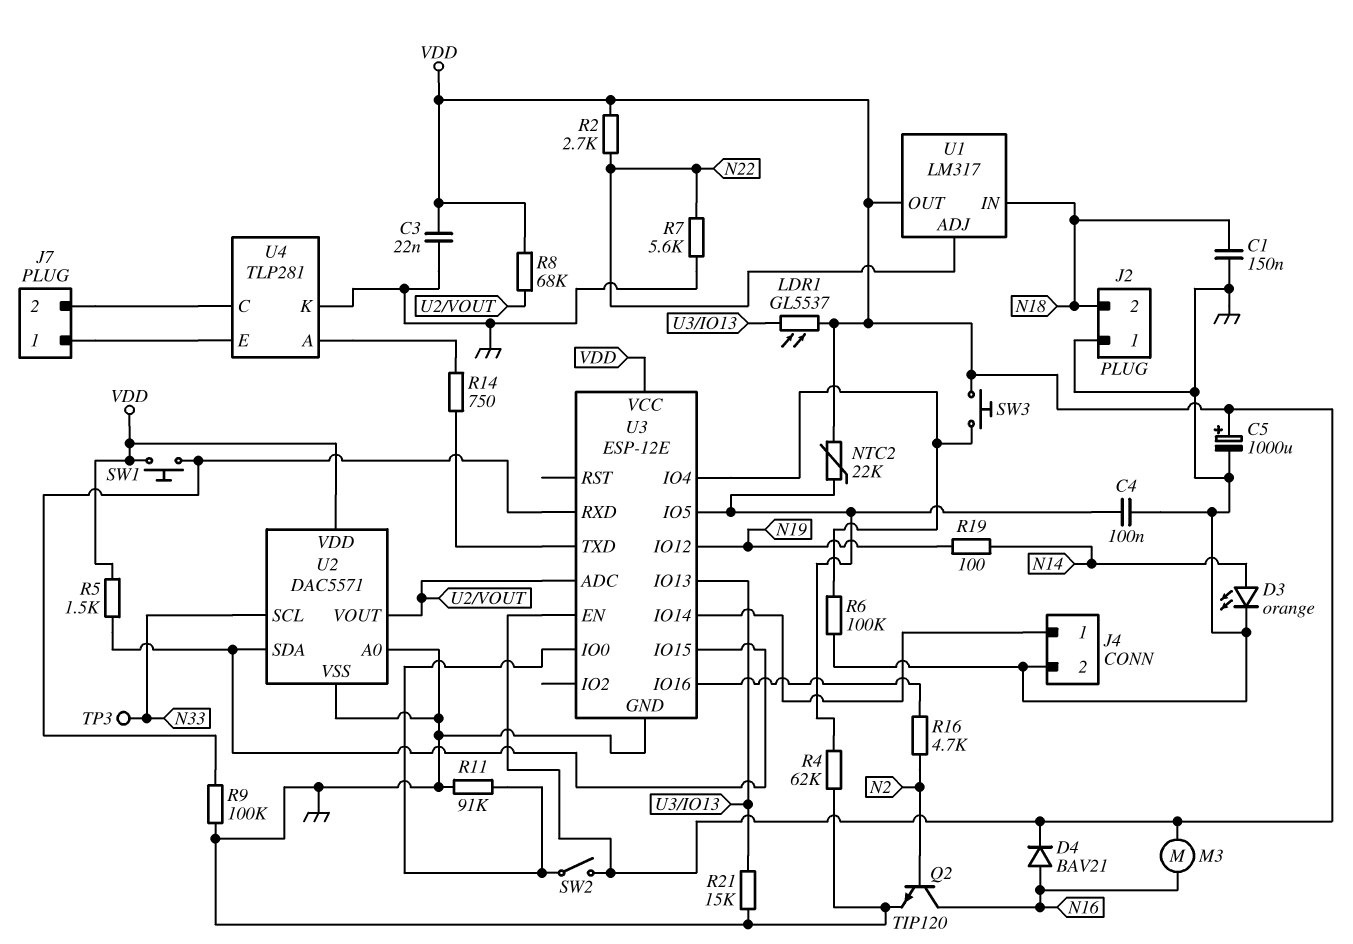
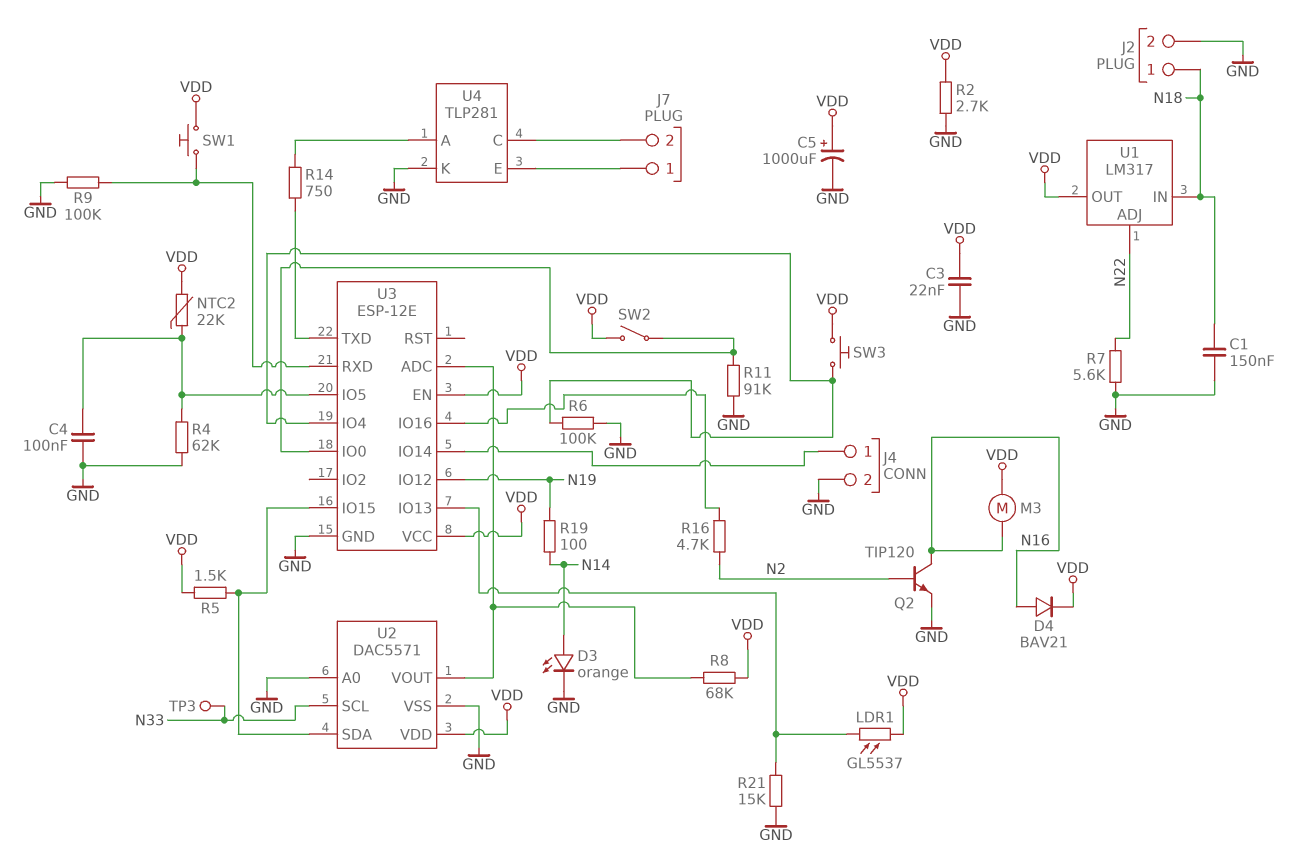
J2 pin 1: GND -> N18
J2 pin 2: N18 -> GND
R2: 2.7k (N22, VDD) -> 2.7k (GND, VDD)

